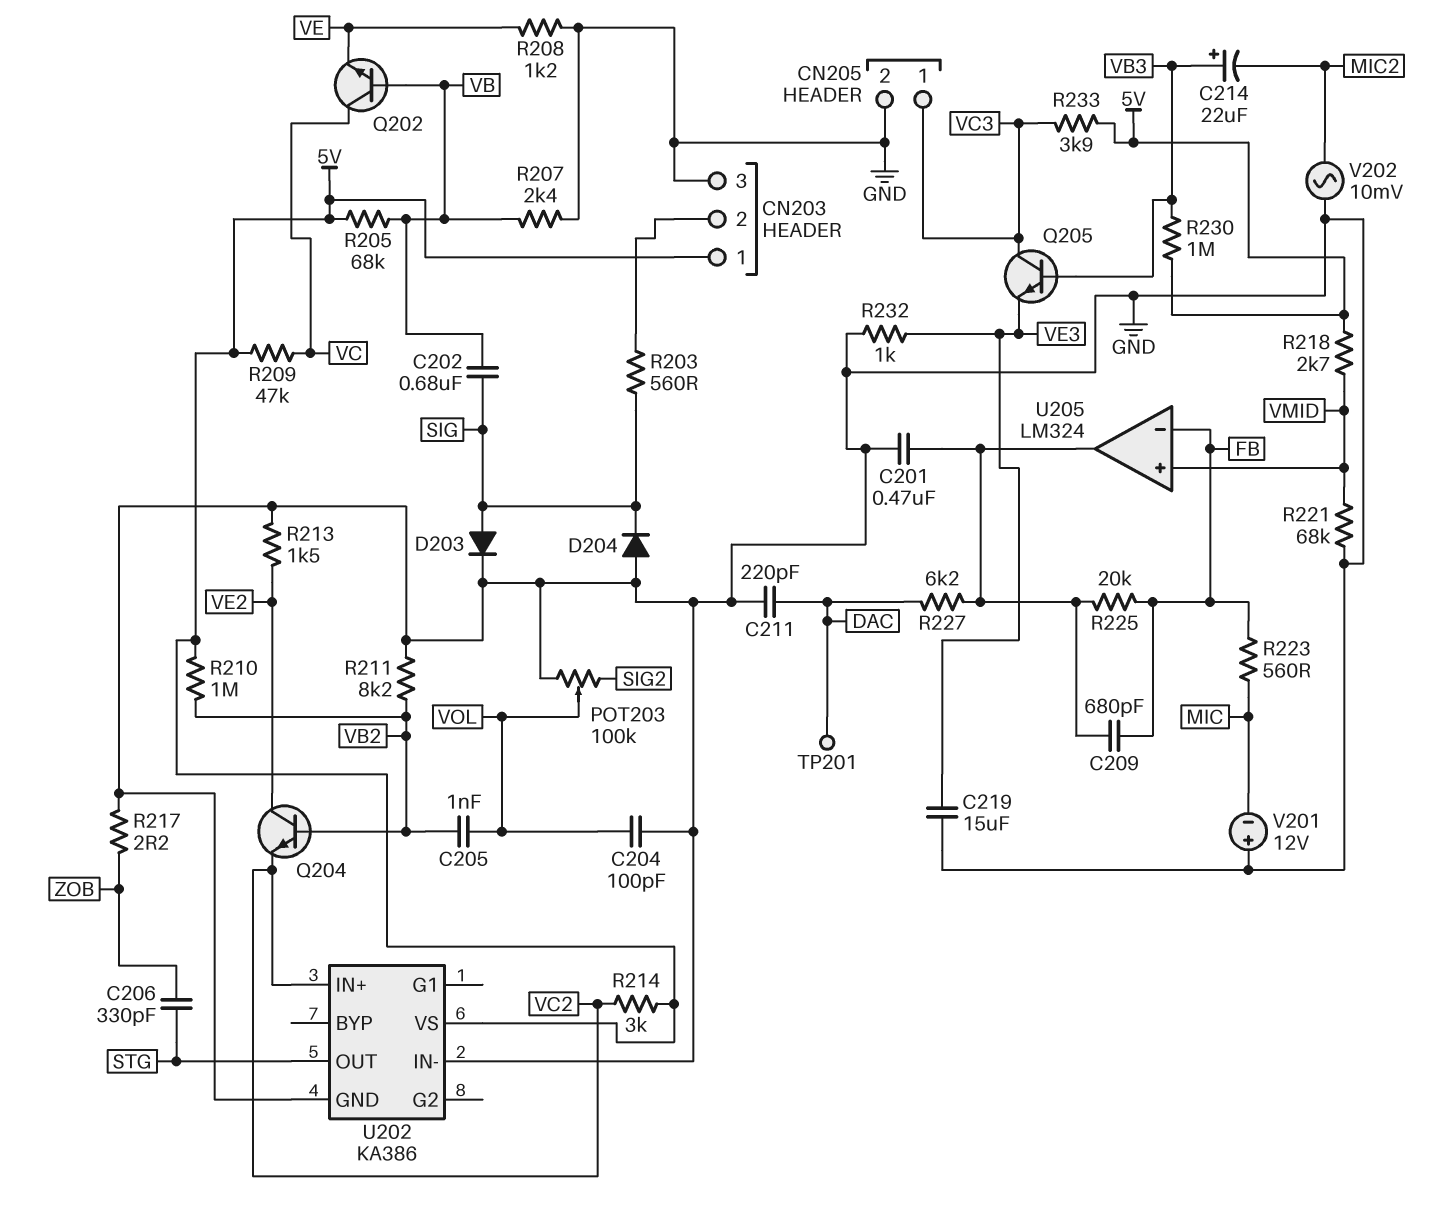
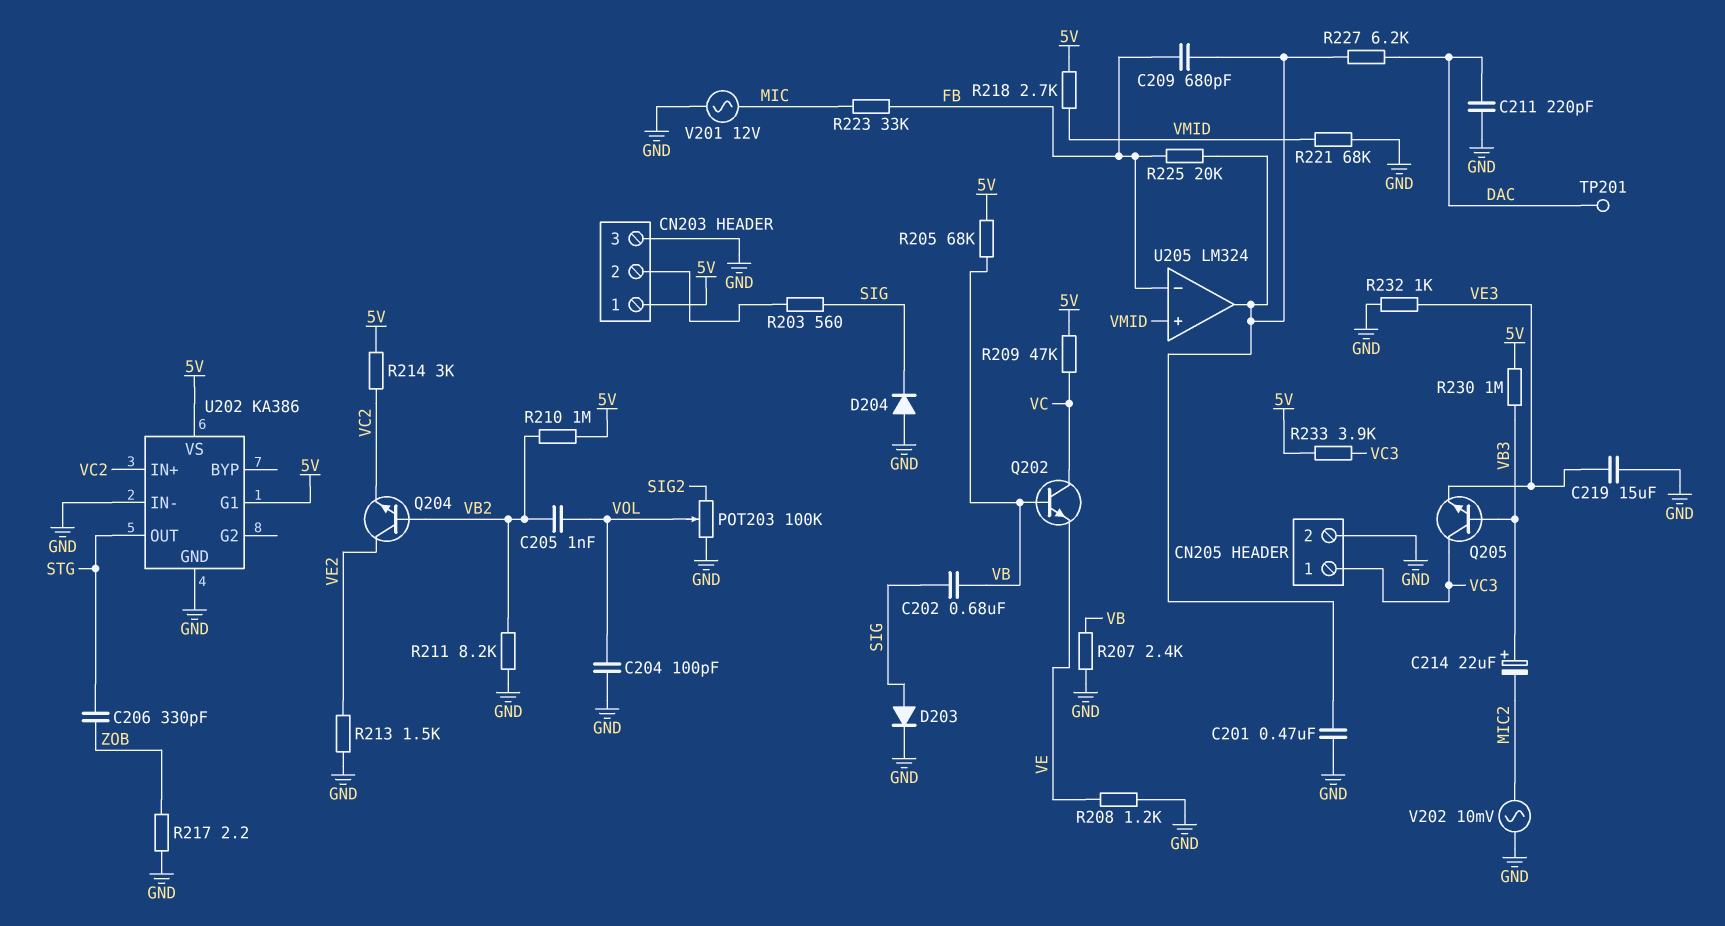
R223: 560 (FB, MIC) -> 33k (FB, MIC)
U202 pin G1: none -> 5V
V201: 12V (plus GND, minus MIC) -> AC 12V (GND, MIC)

